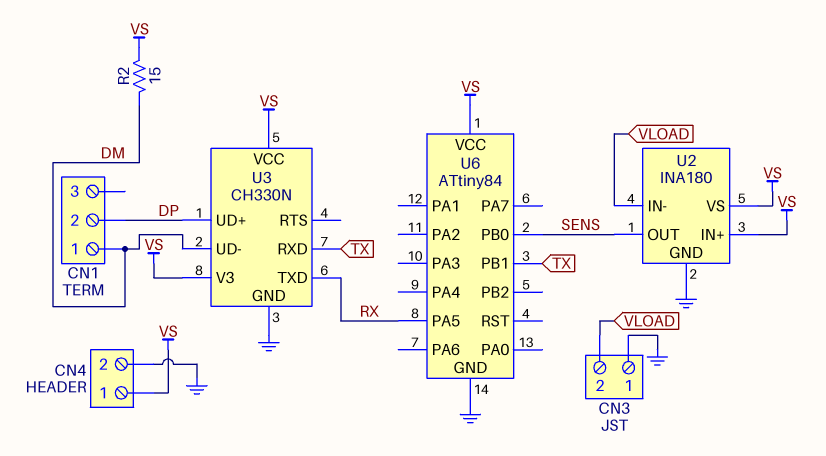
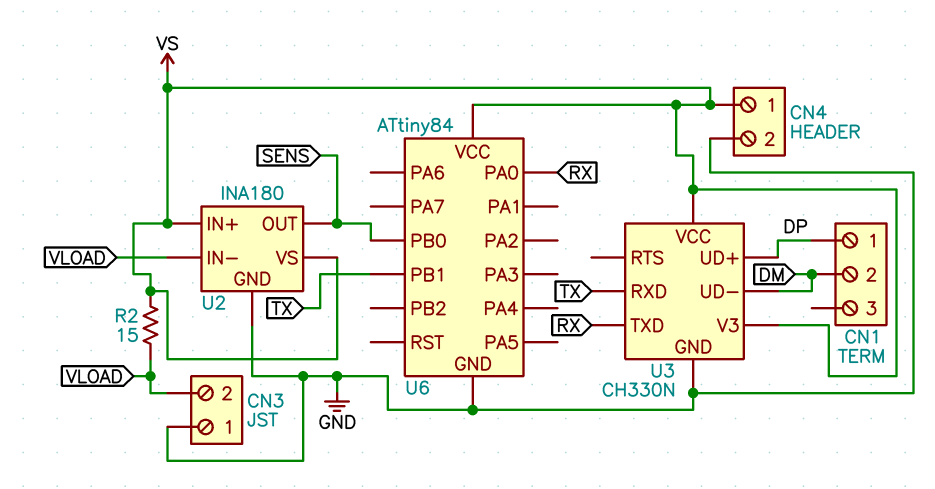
CN1 pin 1: DM -> DP
CN1 pin 2: DP -> DM
R2: 15 (DM, VS) -> 15 (VLOAD, VS)
U6 pin PA0: none -> RX
U6 pin PA5: RX -> none

